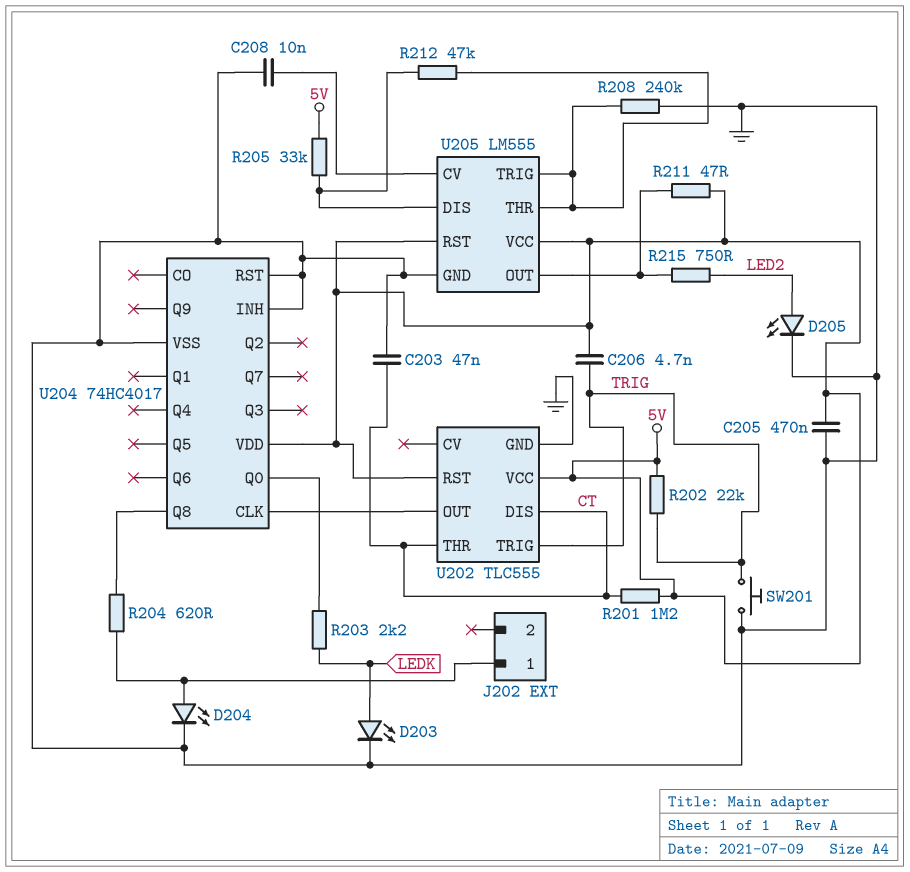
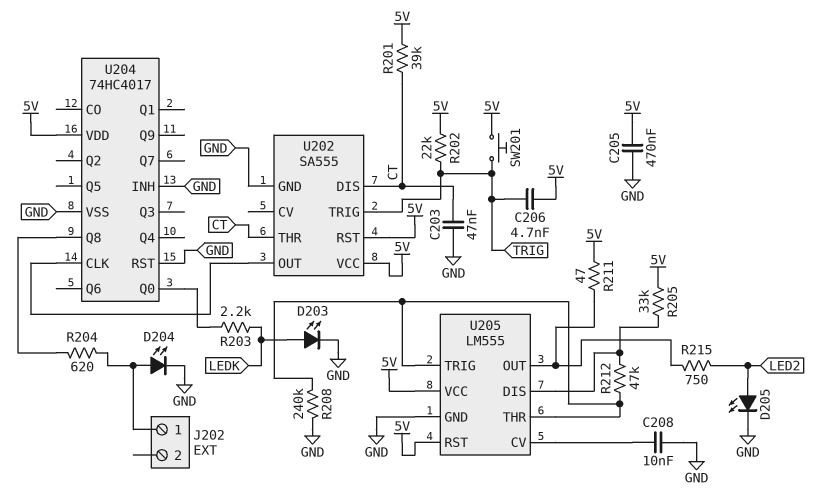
R201: 1.2M (5V, CT) -> 39k (5V, CT)
SW201: button (GND, TRIG) -> button (5V, TRIG)
U202: TLC555 -> SA555

